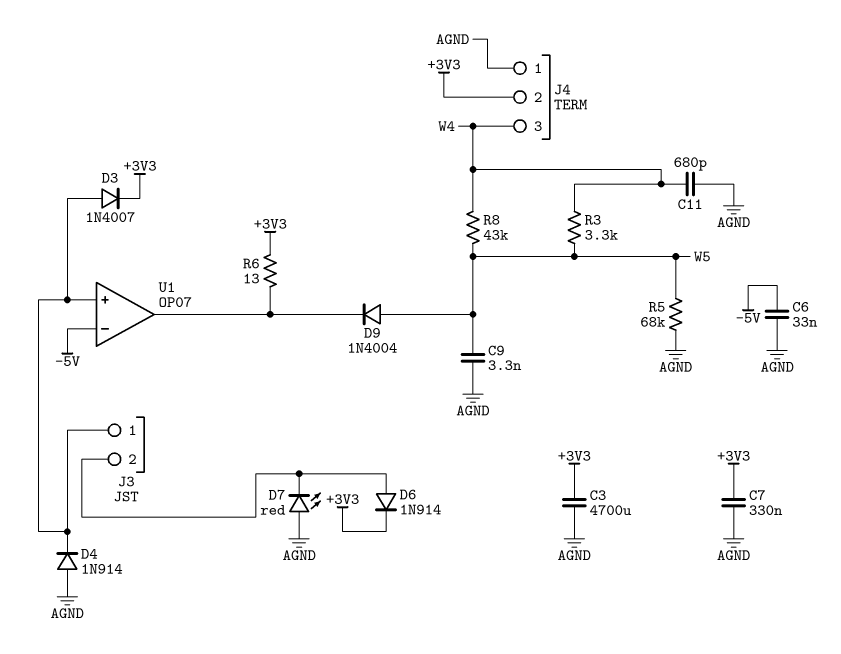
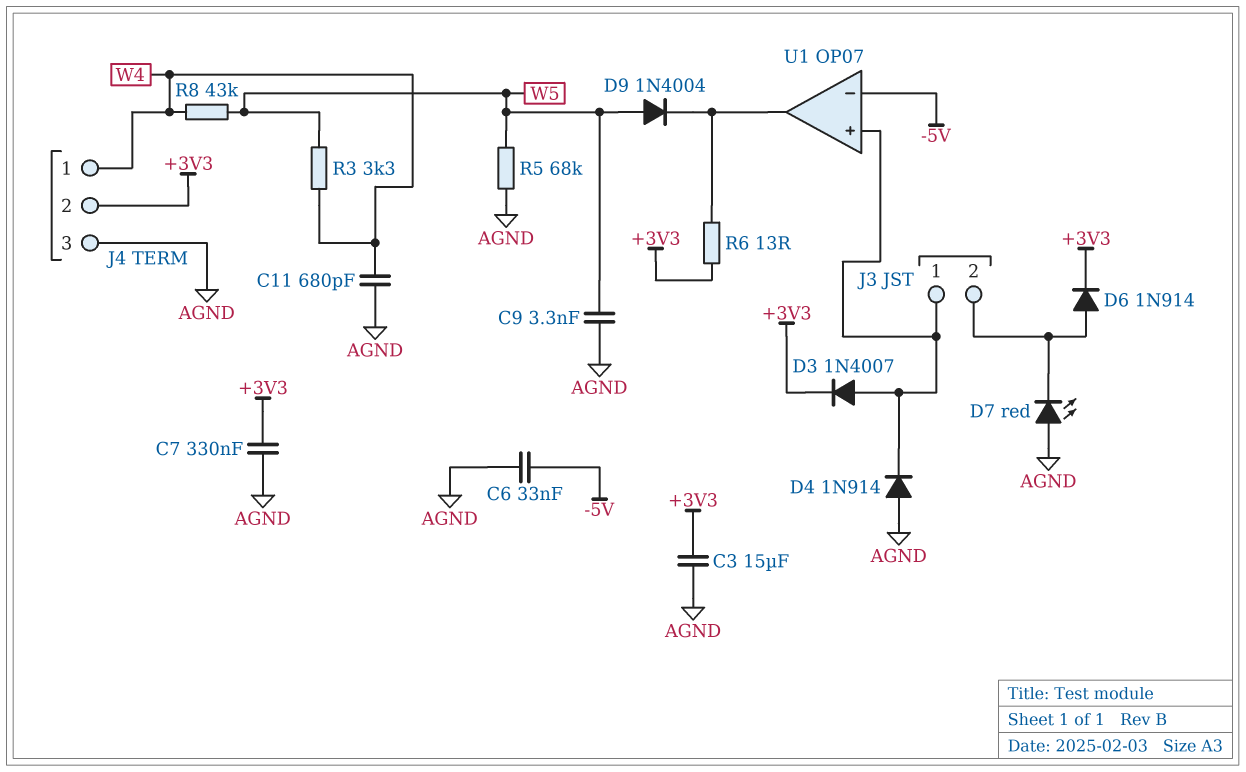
C3: 4700uF (+3V3, AGND) -> 15uF (+3V3, AGND)
J4 pin 1: AGND -> W4
J4 pin 3: W4 -> AGND

